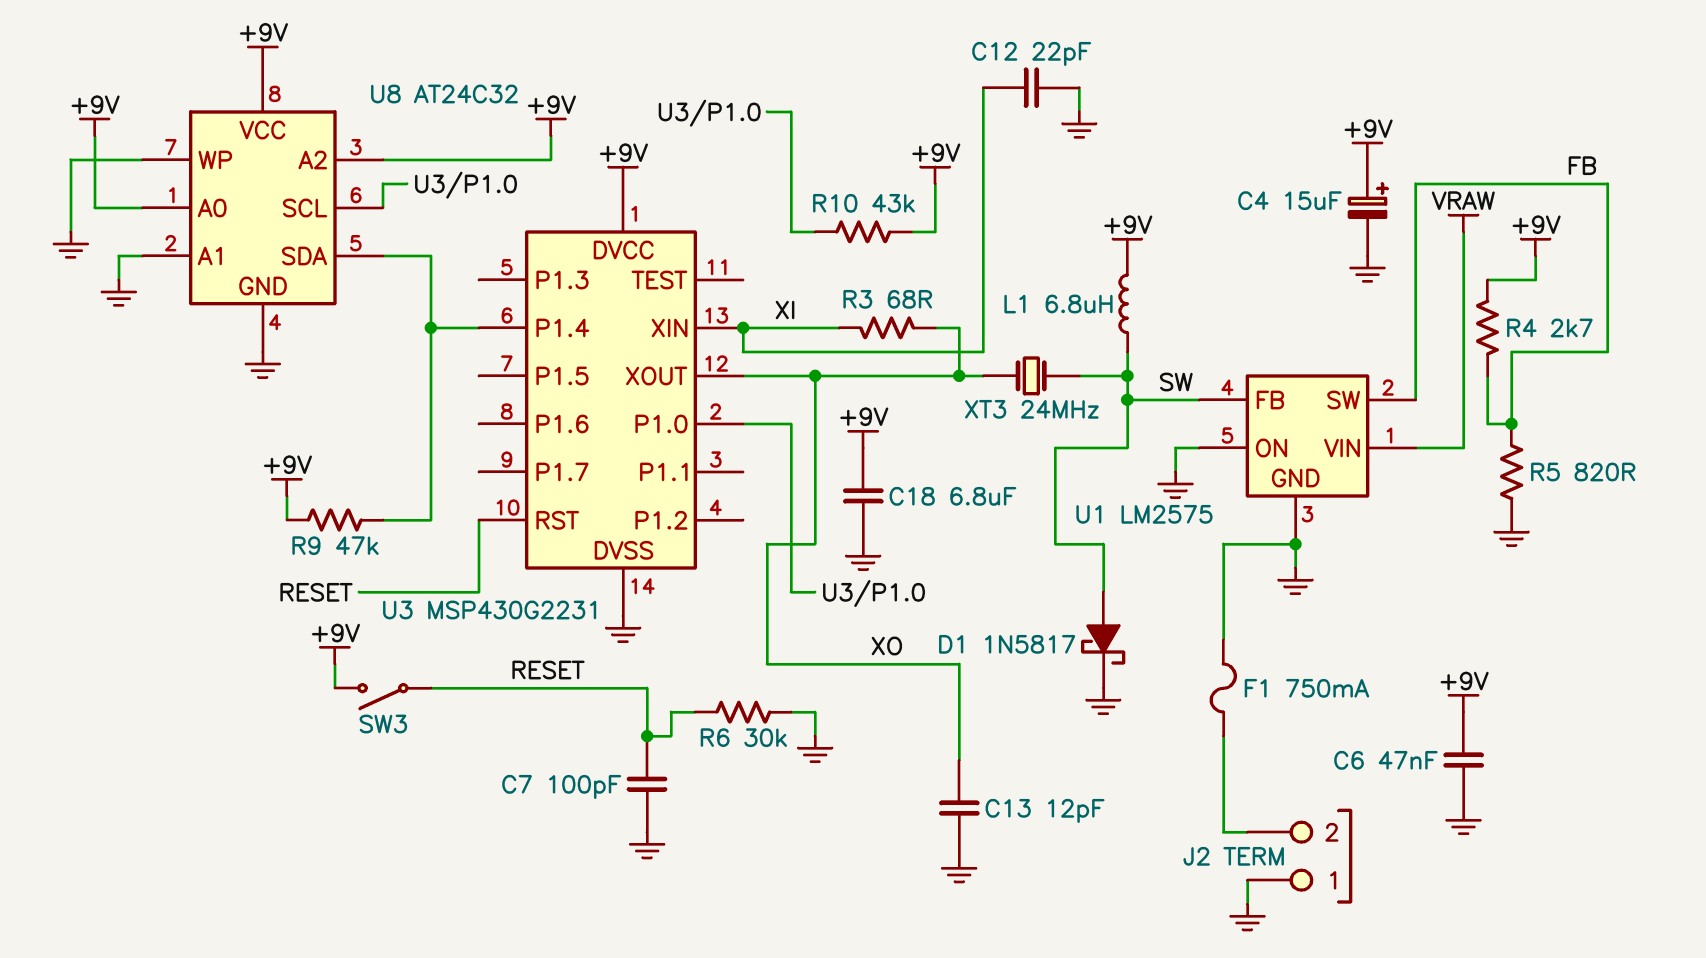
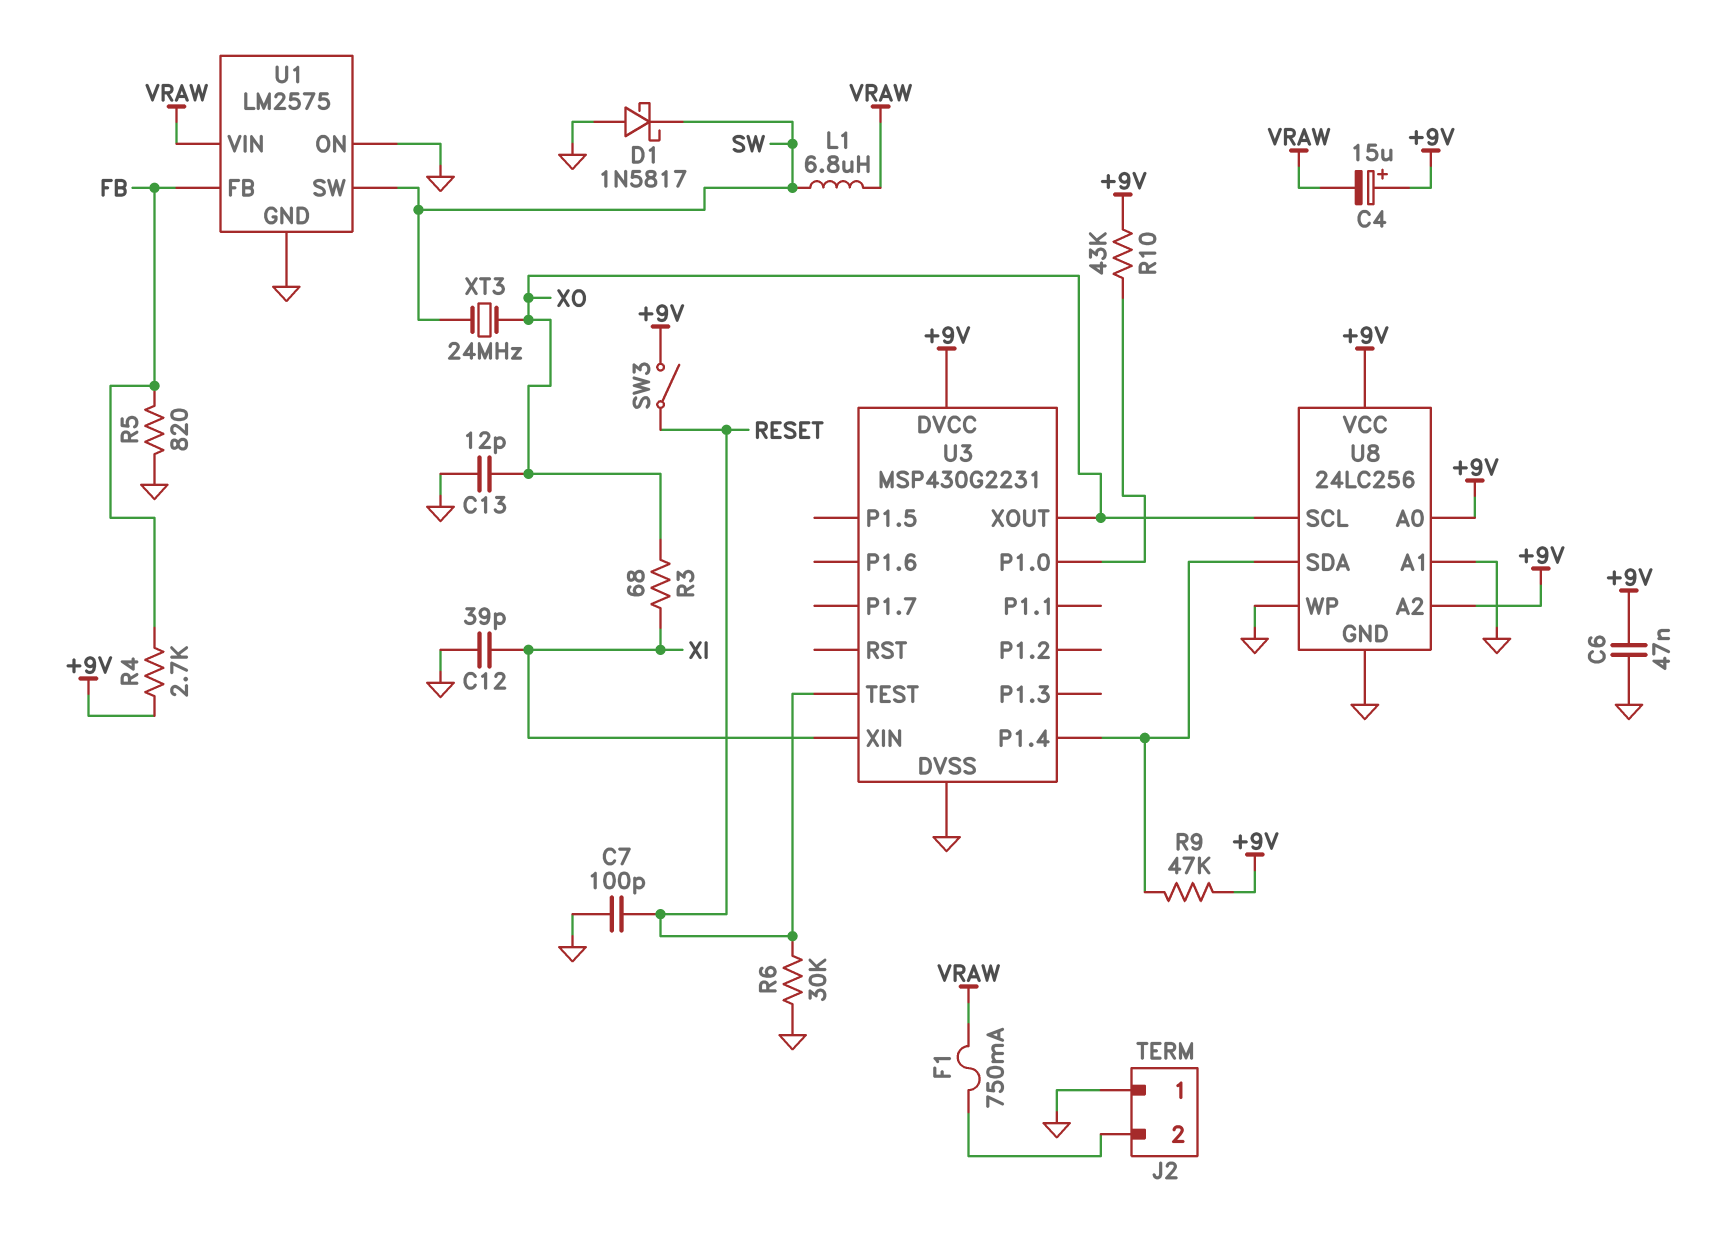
C4: 15uF (plus +9V, minus GND) -> 15uF (plus +9V, minus VRAW)
C12: 22pF (GND, XI) -> 39pF (GND, XI)
C18: 6.8uF (+9V, GND) -> none
D1: schottky 1N5817 (A SW, K GND) -> schottky 1N5817 (A GND, K SW)
F1: 750mA (GND, J2/2) -> 750mA (J2/2, VRAW)
L1: 6.8uH (+9V, SW) -> 6.8uH (SW, VRAW)
U1 pin FB: SW -> FB
U1 pin SW: FB -> SW
U3 pin RST: RESET -> none
U3 pin TEST: none -> RESET
U8: AT24C32 -> 24LC256
U8 pin SCL: U3/P1.0 -> XO

